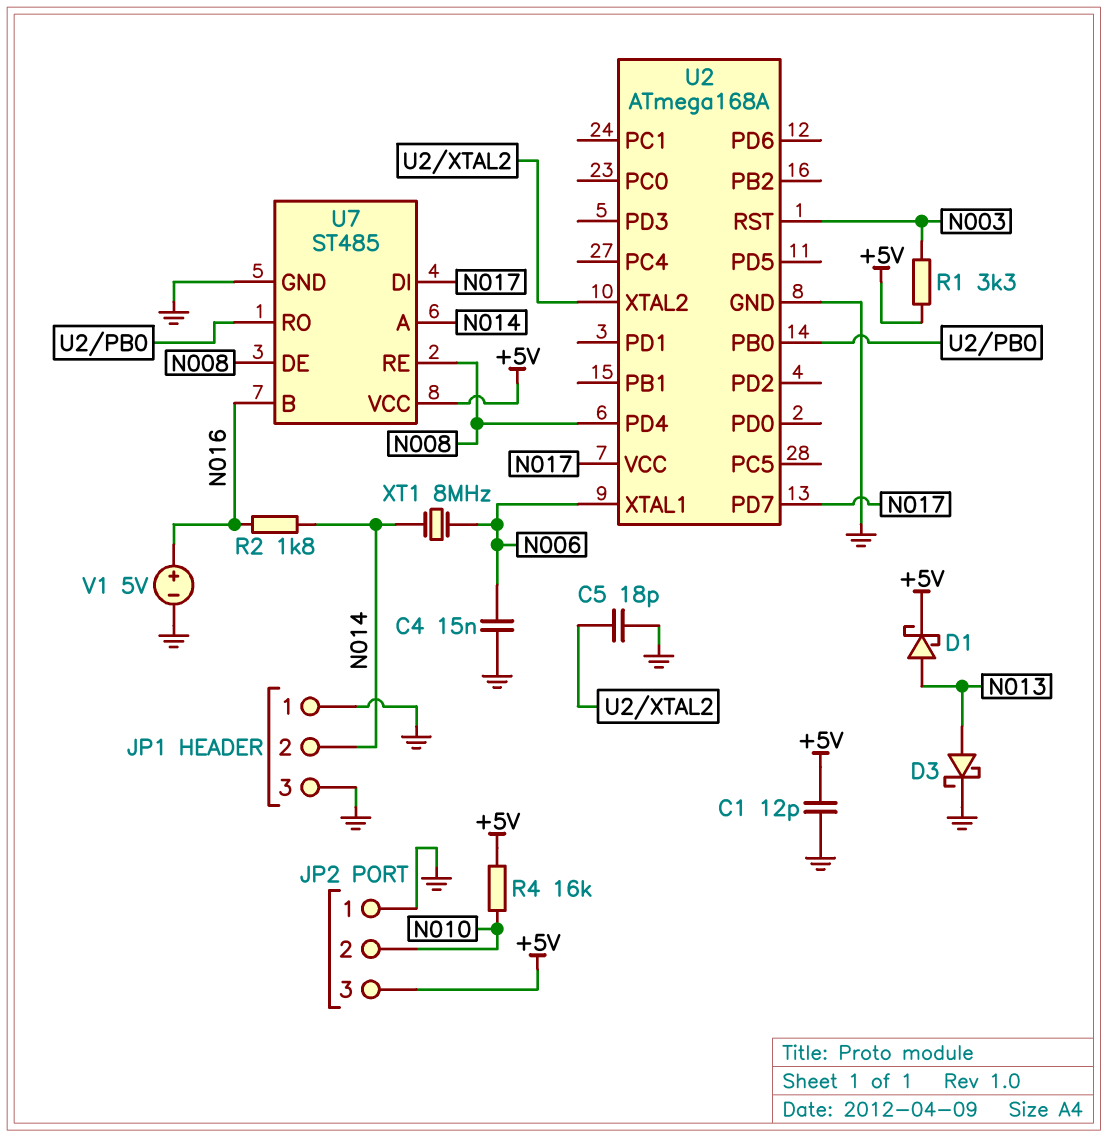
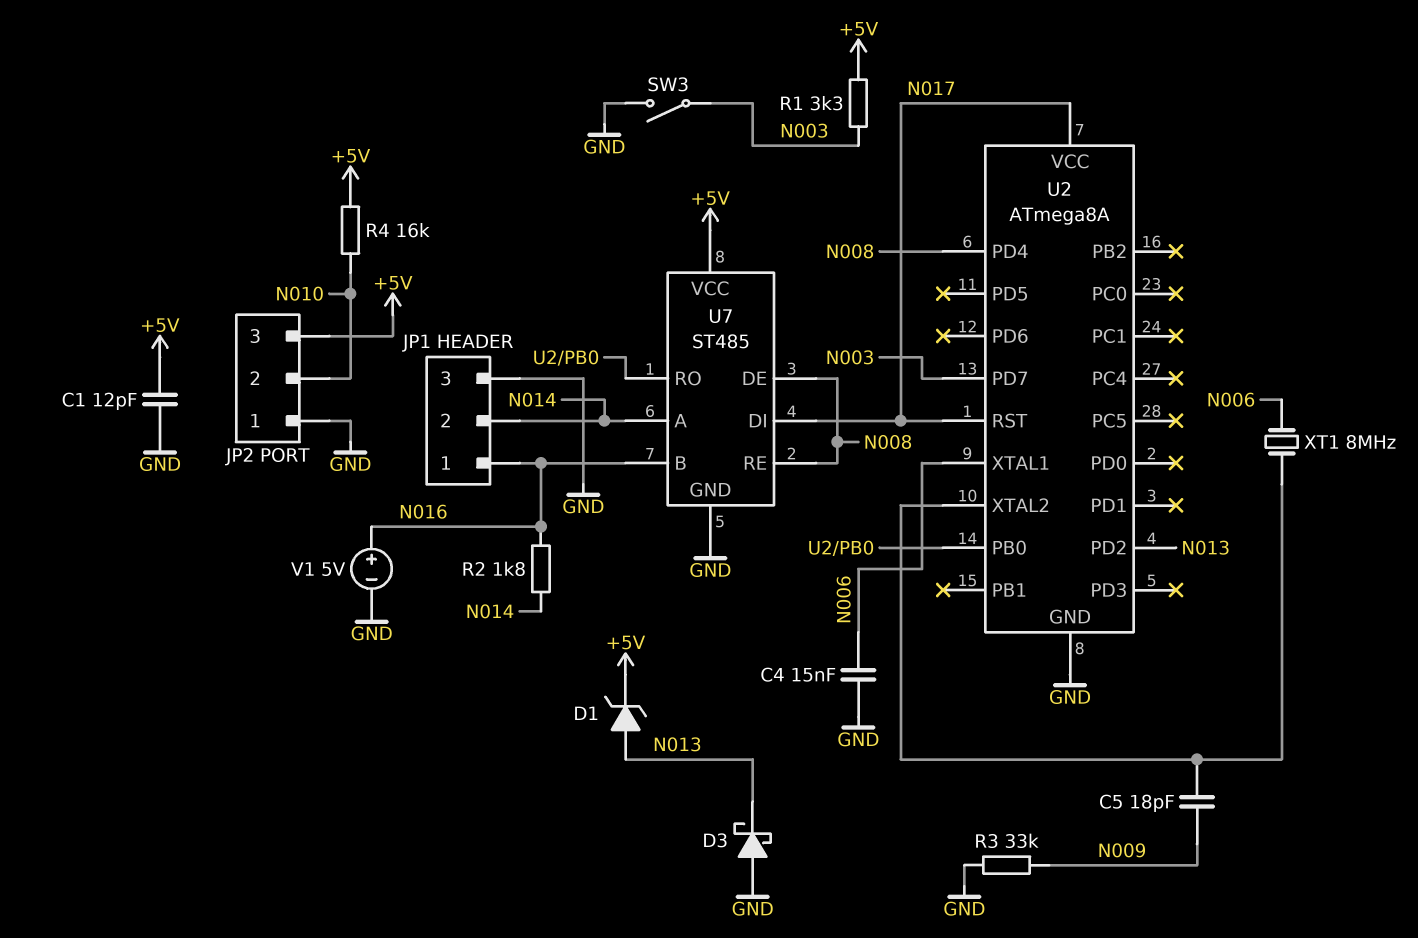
C5: 18pF (GND, U2/XTAL2) -> 18pF (N009, U2/XTAL2)
D1: schottky (A N013, K +5V) -> zener (A N013, K +5V)
D3: schottky (A N013, K GND) -> schottky (A GND, K N013)
JP1 pin 1: GND -> N016
R3: none -> 33k (GND, N009)
SW3: none -> switch (GND, N003)
U2: ATmega168A -> ATmega8A
U2 pin PD2: none -> N013
U2 pin PD7: N017 -> N003
U2 pin RST: N003 -> N017
XT1: 8MHz (N006, N014) -> 8MHz (N006, U2/XTAL2)

